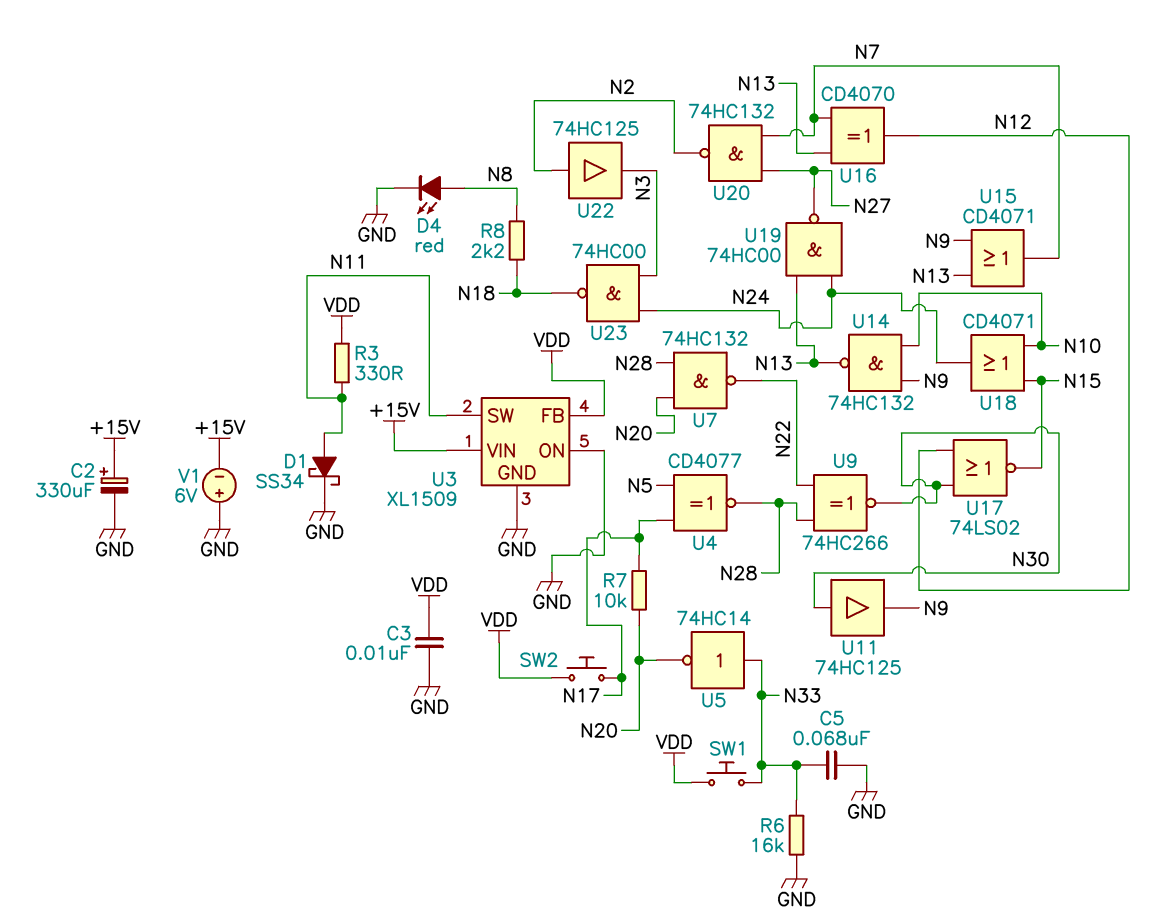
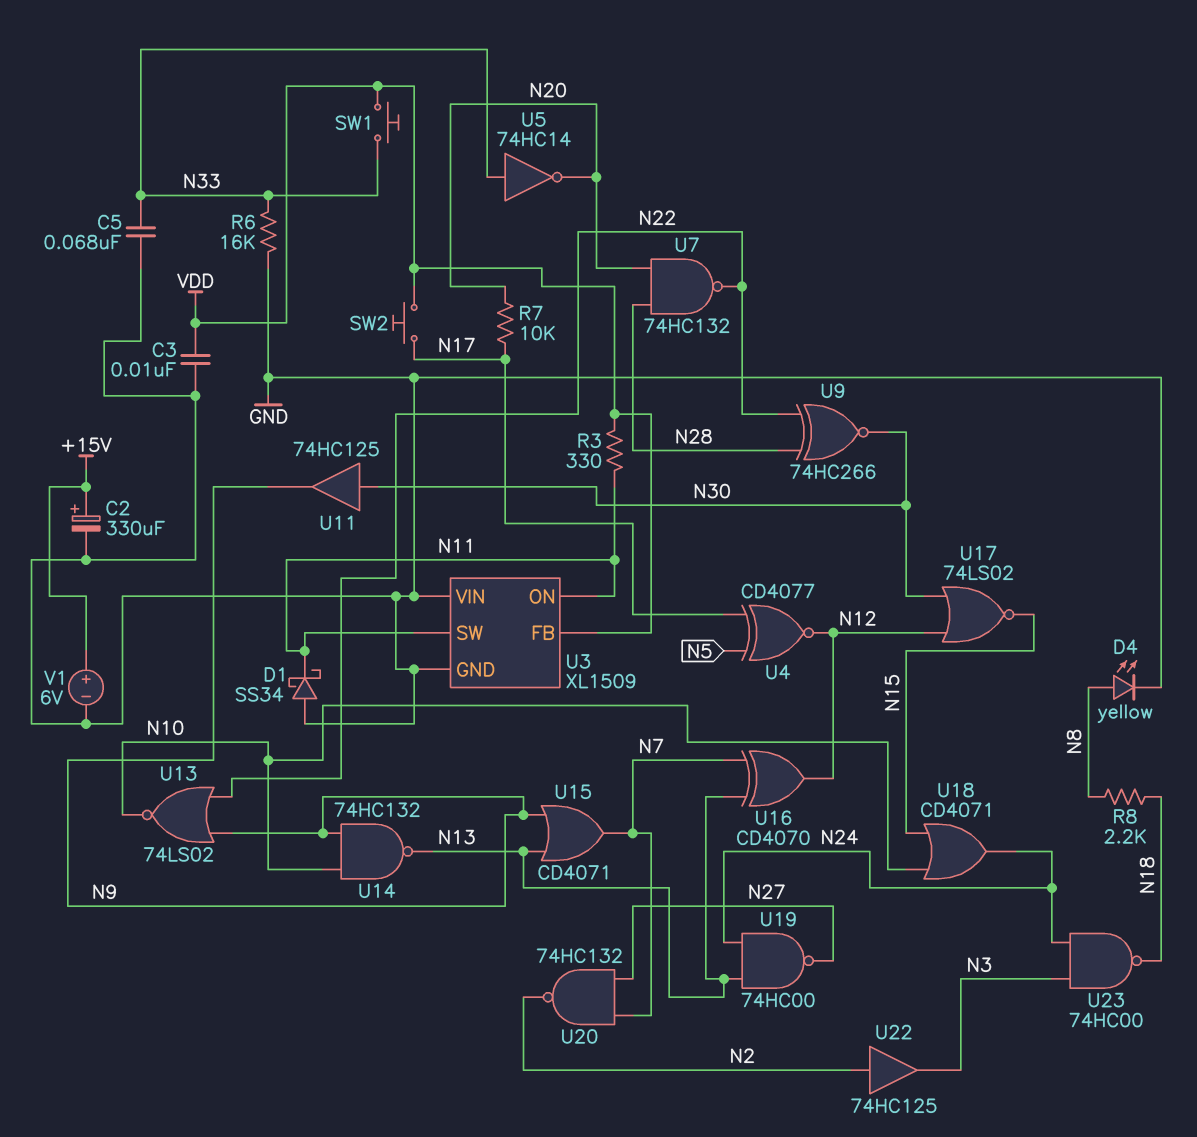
D1: schottky SS34 (A N11, K GND) -> schottky SS34 (A GND, K N11)
D4: LED red (A N8, K GND) -> LED yellow (A N8, K GND)
U3 pin ON: GND -> N11
U3 pin VIN: +15V -> GND
U4: XNOR CD4077 (in N5, in N17, out N28) -> XNOR CD4077 (in N5, in N17, out N12)
U13: none -> NOR 74LS02 (in N9, in N22, out N10)
V1: 6V (plus GND, minus +15V) -> 6V (plus +15V, minus GND)

